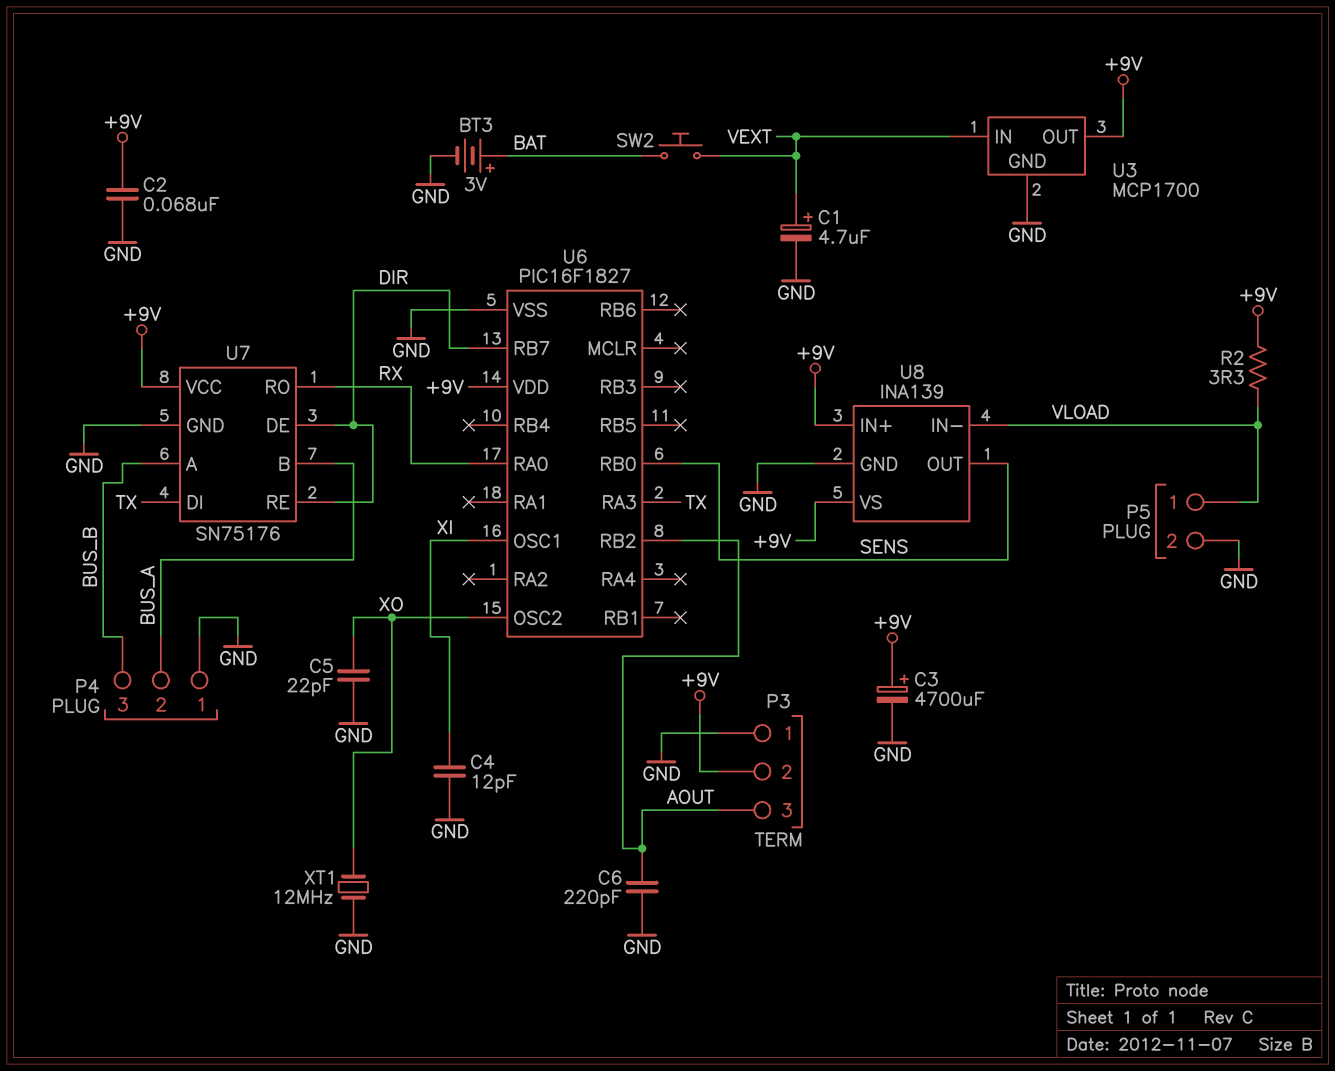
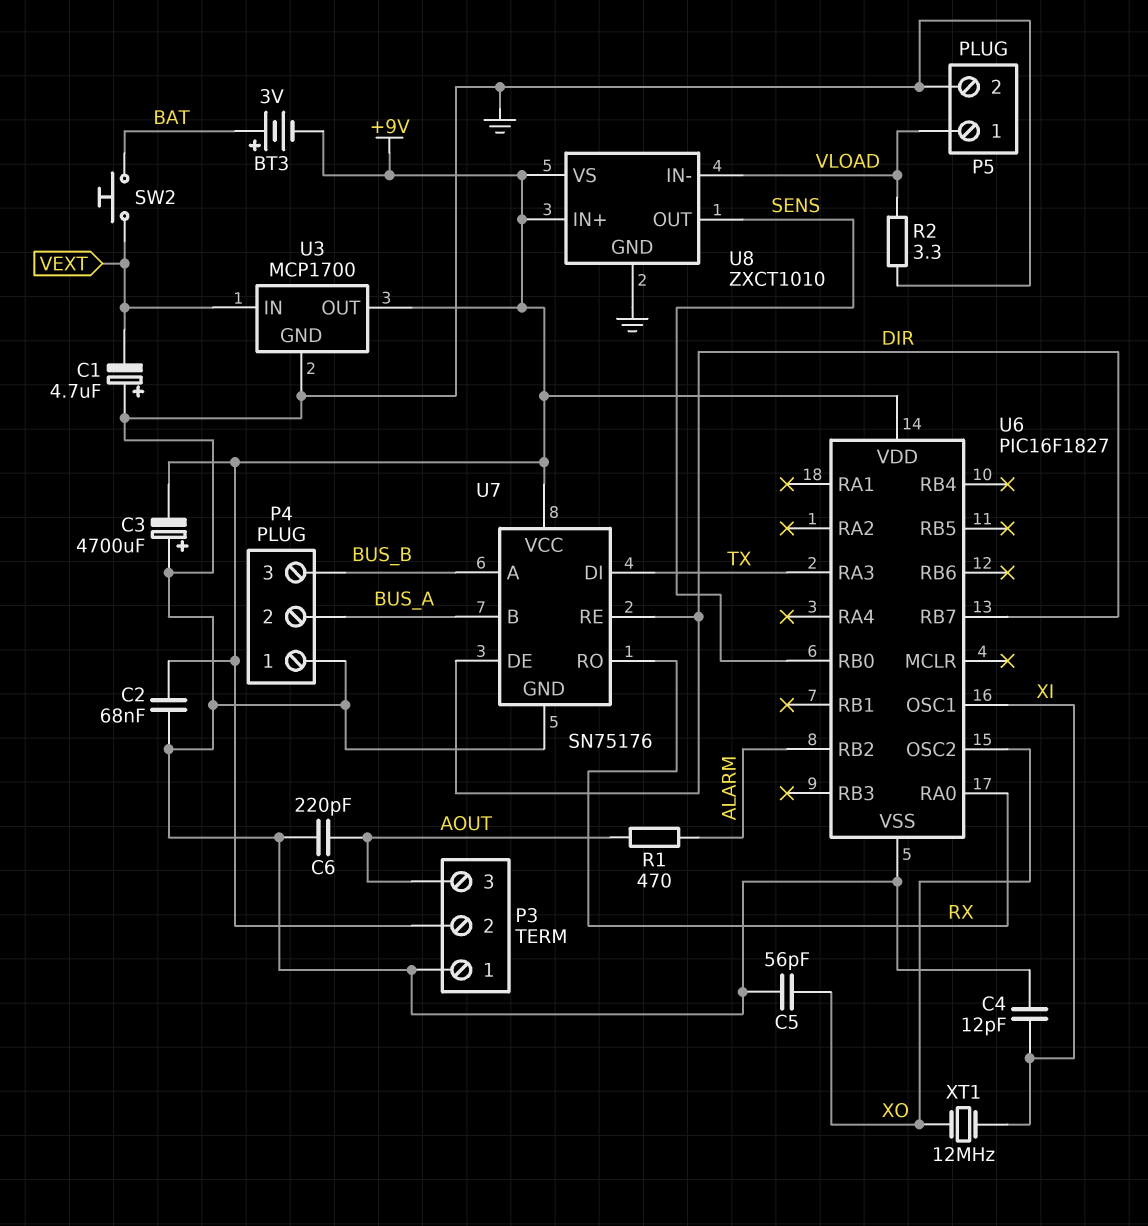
BT3: 3V (plus BAT, minus GND) -> 3V (plus BAT, minus +9V)
C1: 4.7uF (plus VEXT, minus GND) -> 4.7uF (plus GND, minus VEXT)
C3: 4700uF (plus +9V, minus GND) -> 4700uF (plus GND, minus +9V)
C5: 22pF (GND, XO) -> 56pF (GND, XO)
R1: none -> 470 (ALARM, AOUT)
R2: 3.3 (+9V, VLOAD) -> 3.3 (GND, VLOAD)
U6 pin RB2: AOUT -> ALARM
U8: INA139 -> ZXCT1010
XT1: 12MHz (GND, XO) -> 12MHz (XI, XO)

